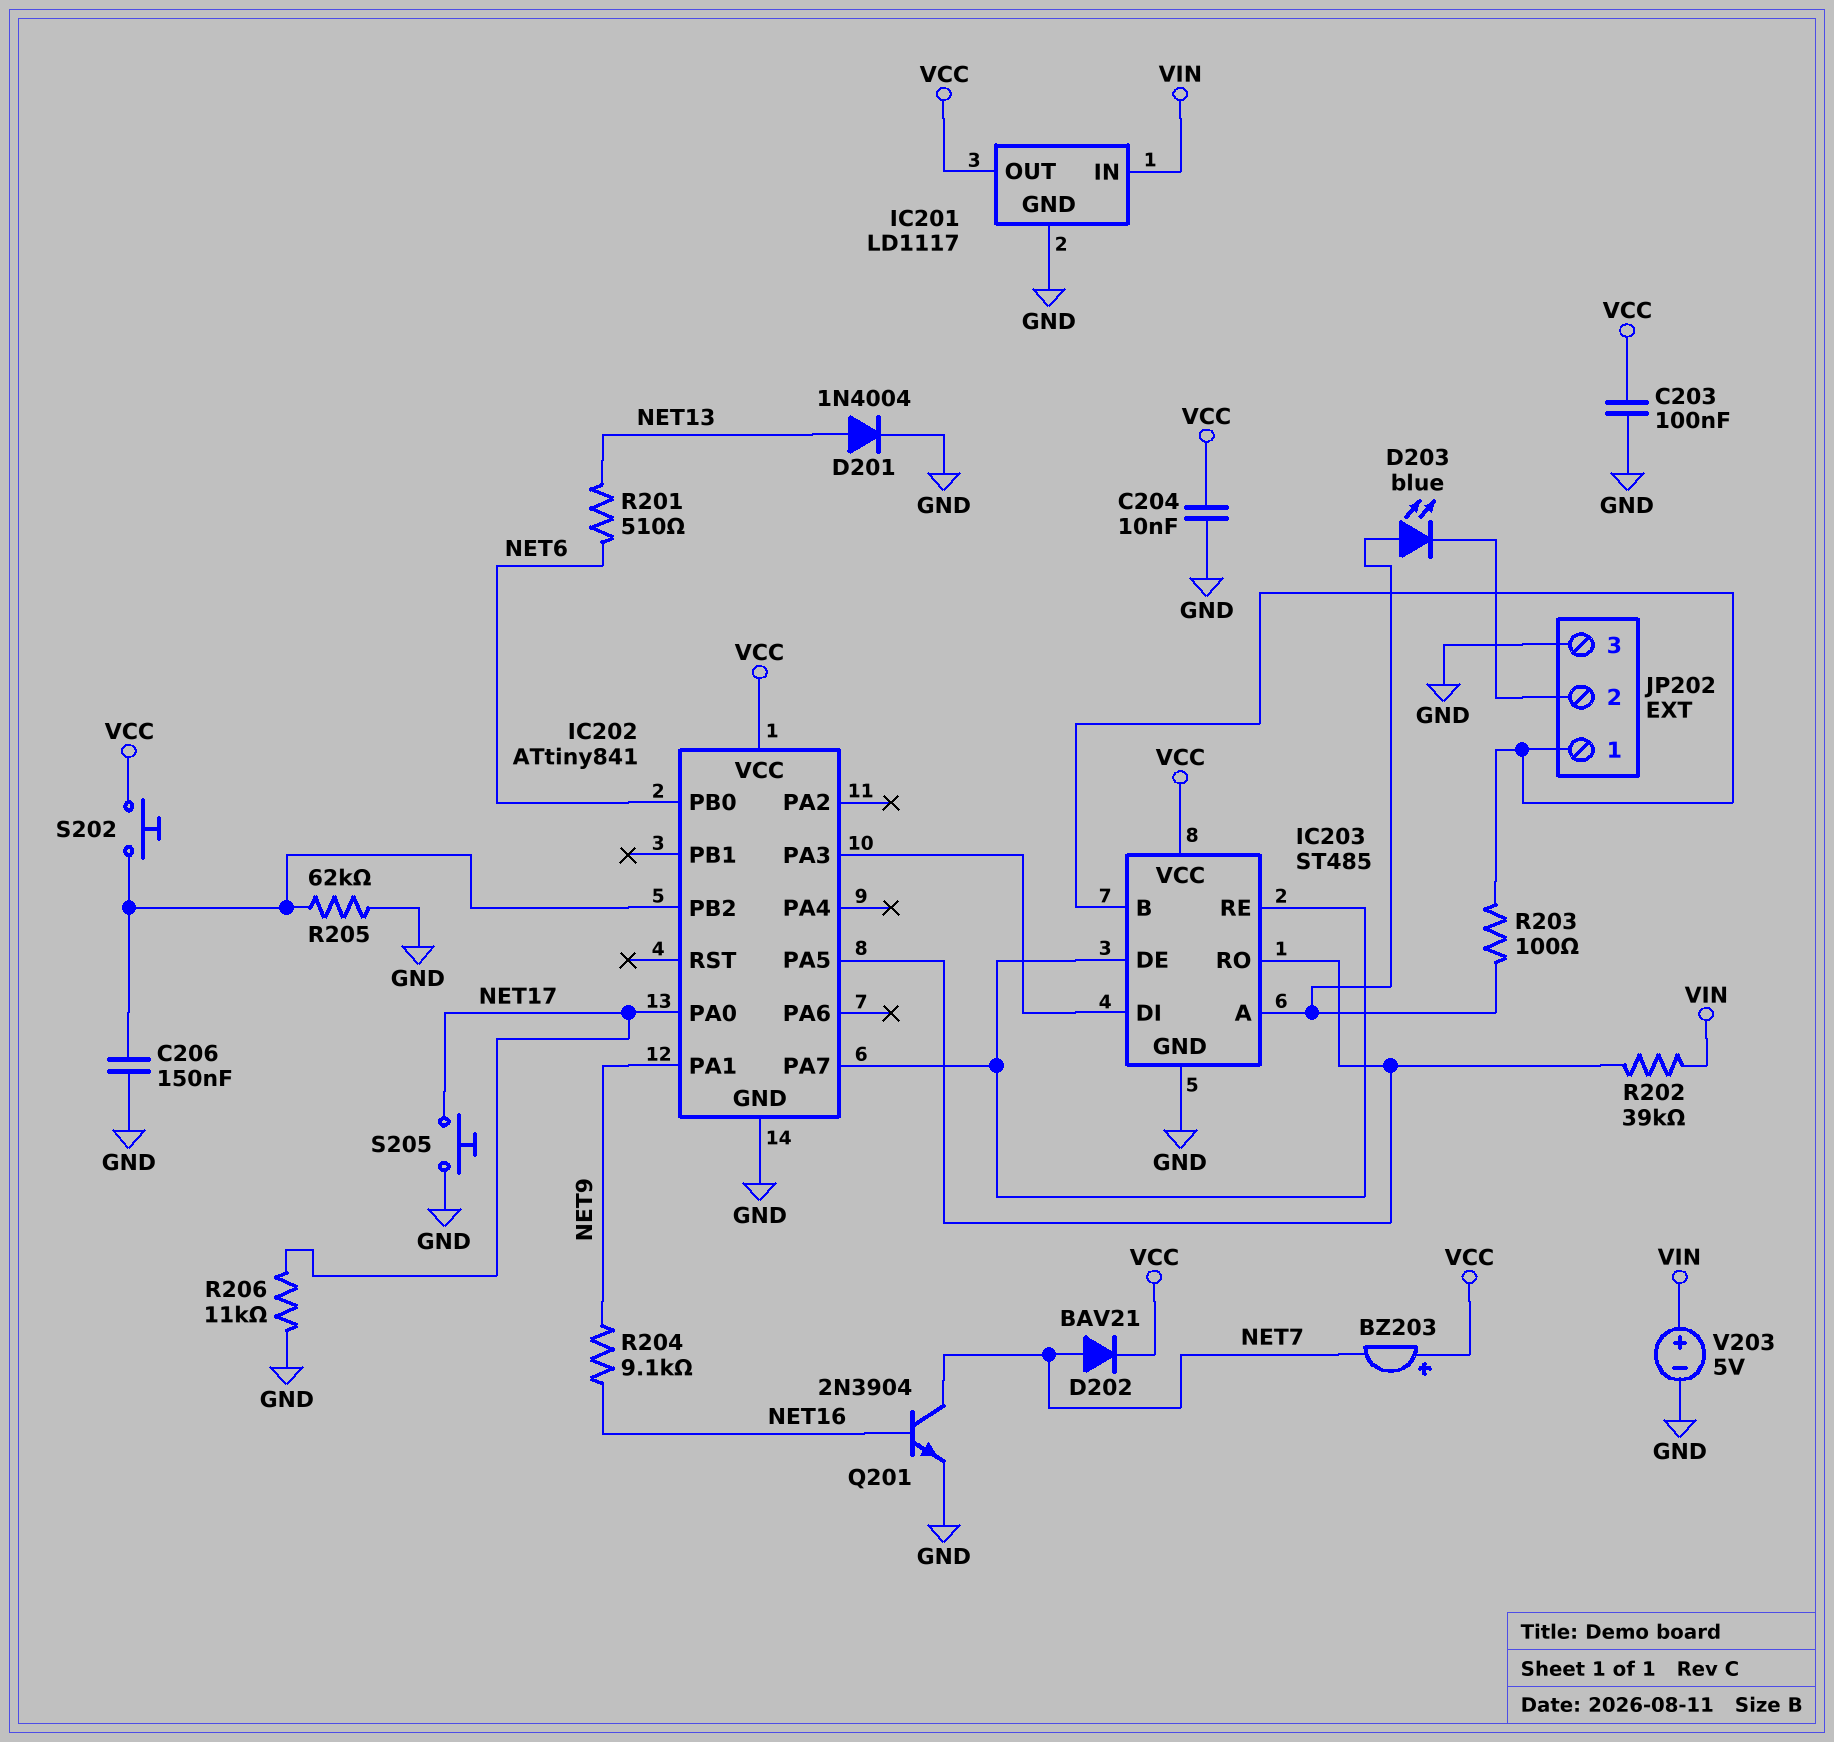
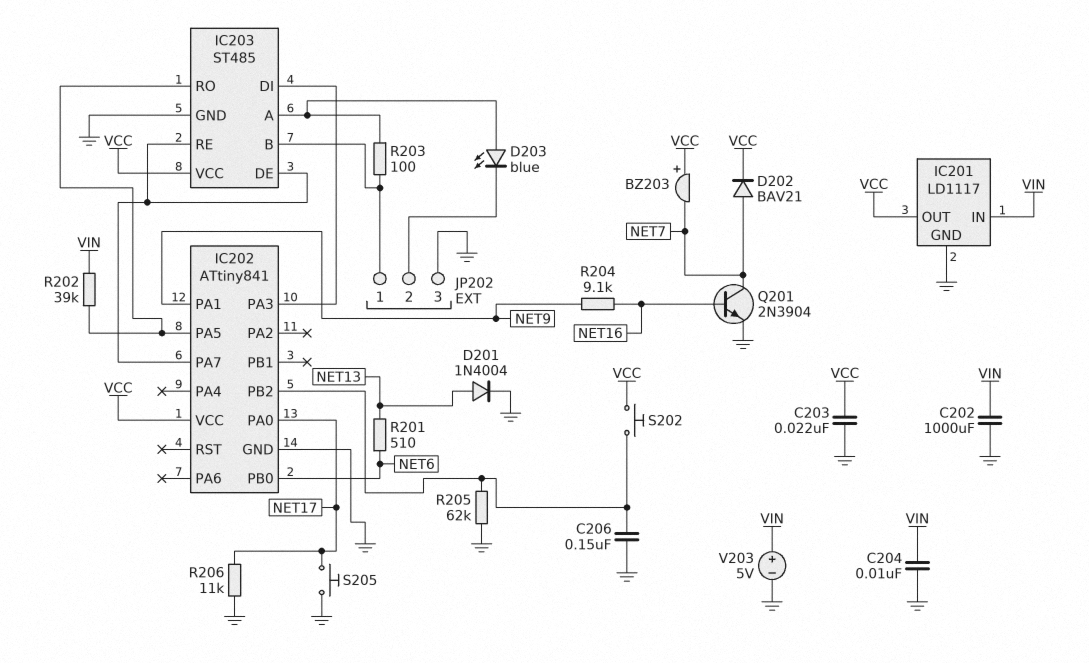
C202: none -> 1000uF (GND, VIN)
C203: 100nF (GND, VCC) -> 22nF (GND, VCC)
C204: 10nF (GND, VCC) -> 10nF (GND, VIN)

